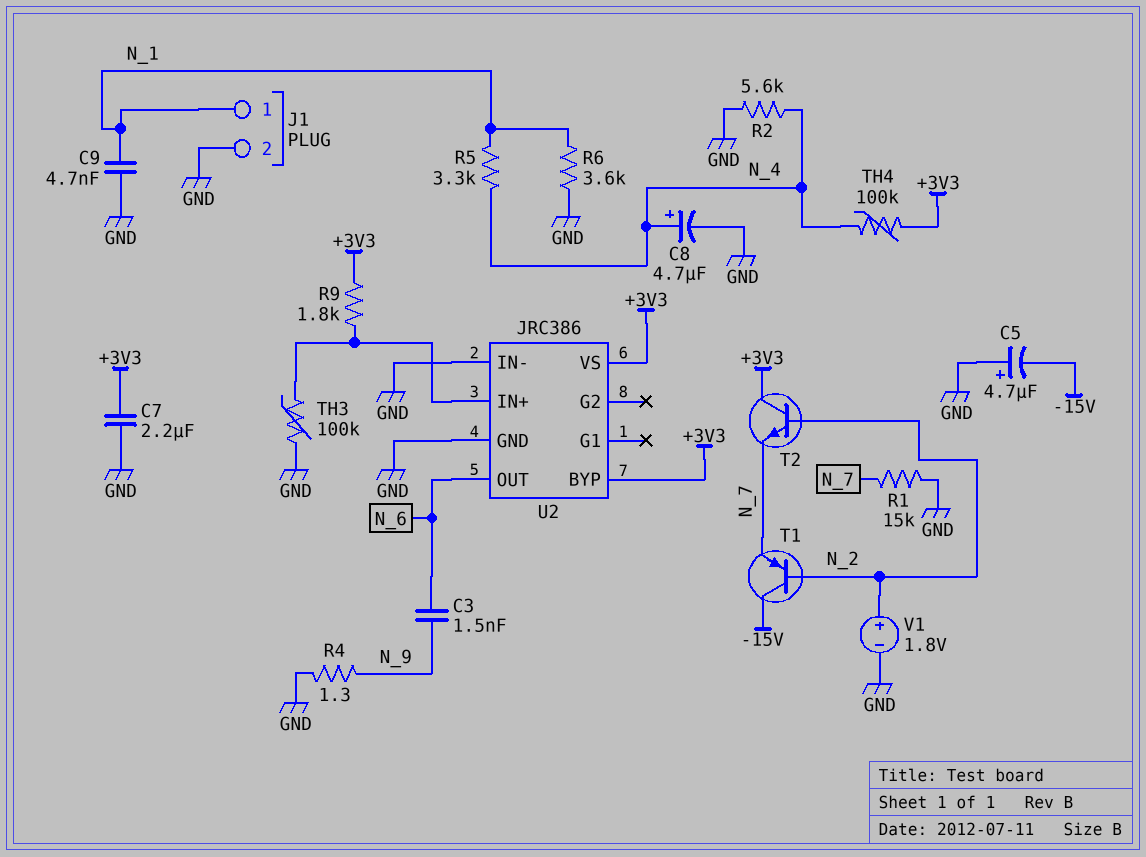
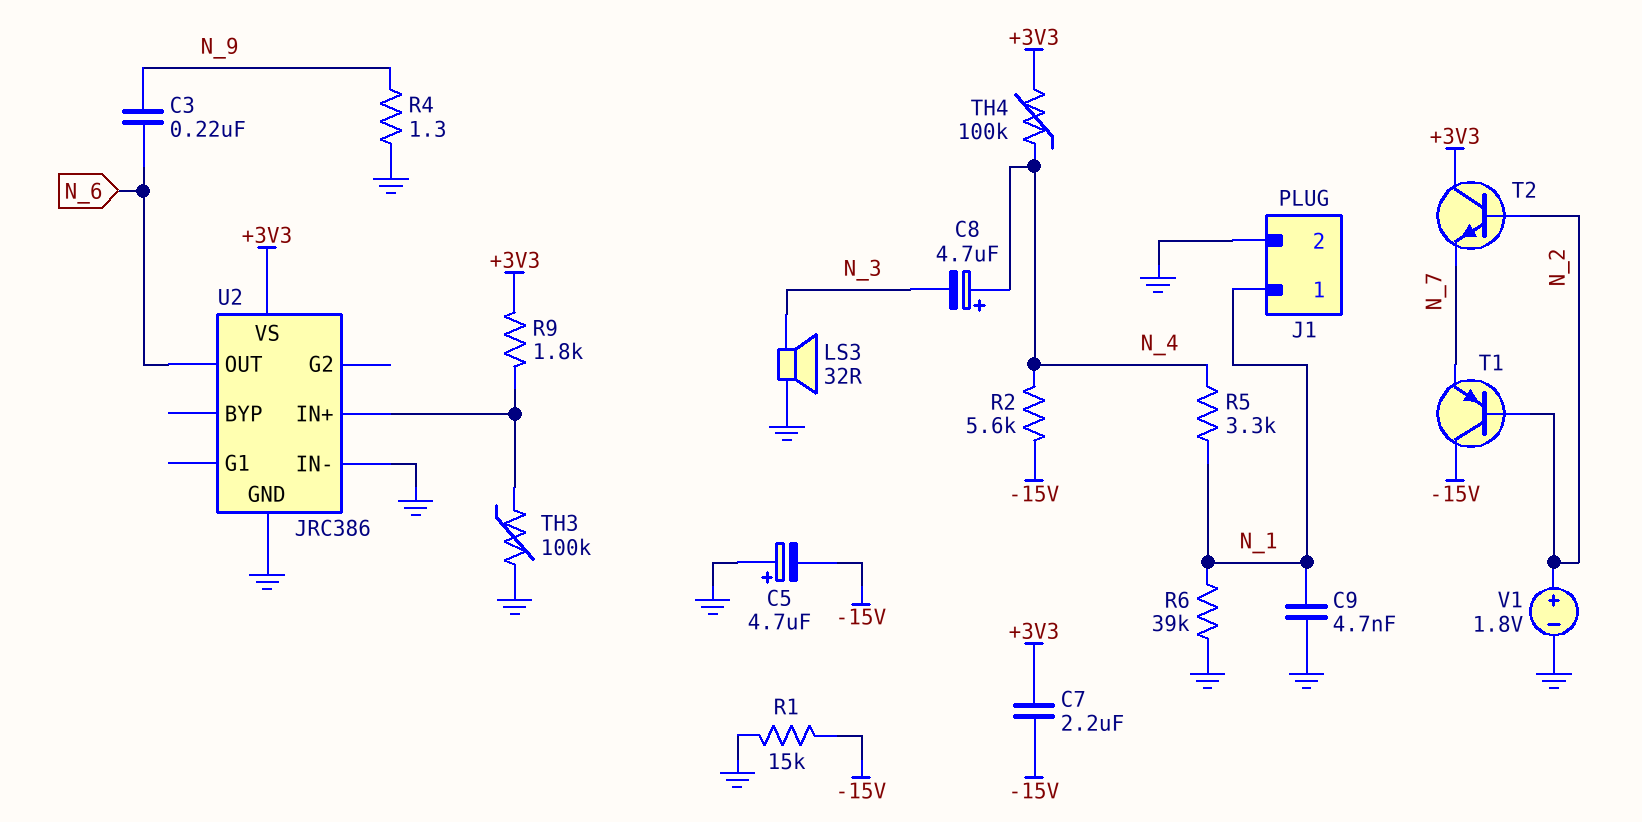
C3: 1.5nF (N_6, N_9) -> 220nF (N_6, N_9)
C7: 2.2uF (+3V3, GND) -> 2.2uF (+3V3, -15V)
C8: 4.7uF (plus N_4, minus GND) -> 4.7uF (plus N_4, minus N_3)
LS3: none -> speaker 32R (GND, N_3)
R1: 15k (GND, N_7) -> 15k (-15V, GND)
R2: 5.6k (GND, N_4) -> 5.6k (-15V, N_4)
R6: 3.6k (GND, N_1) -> 39k (GND, N_1)
U2 pin BYP: +3V3 -> none

